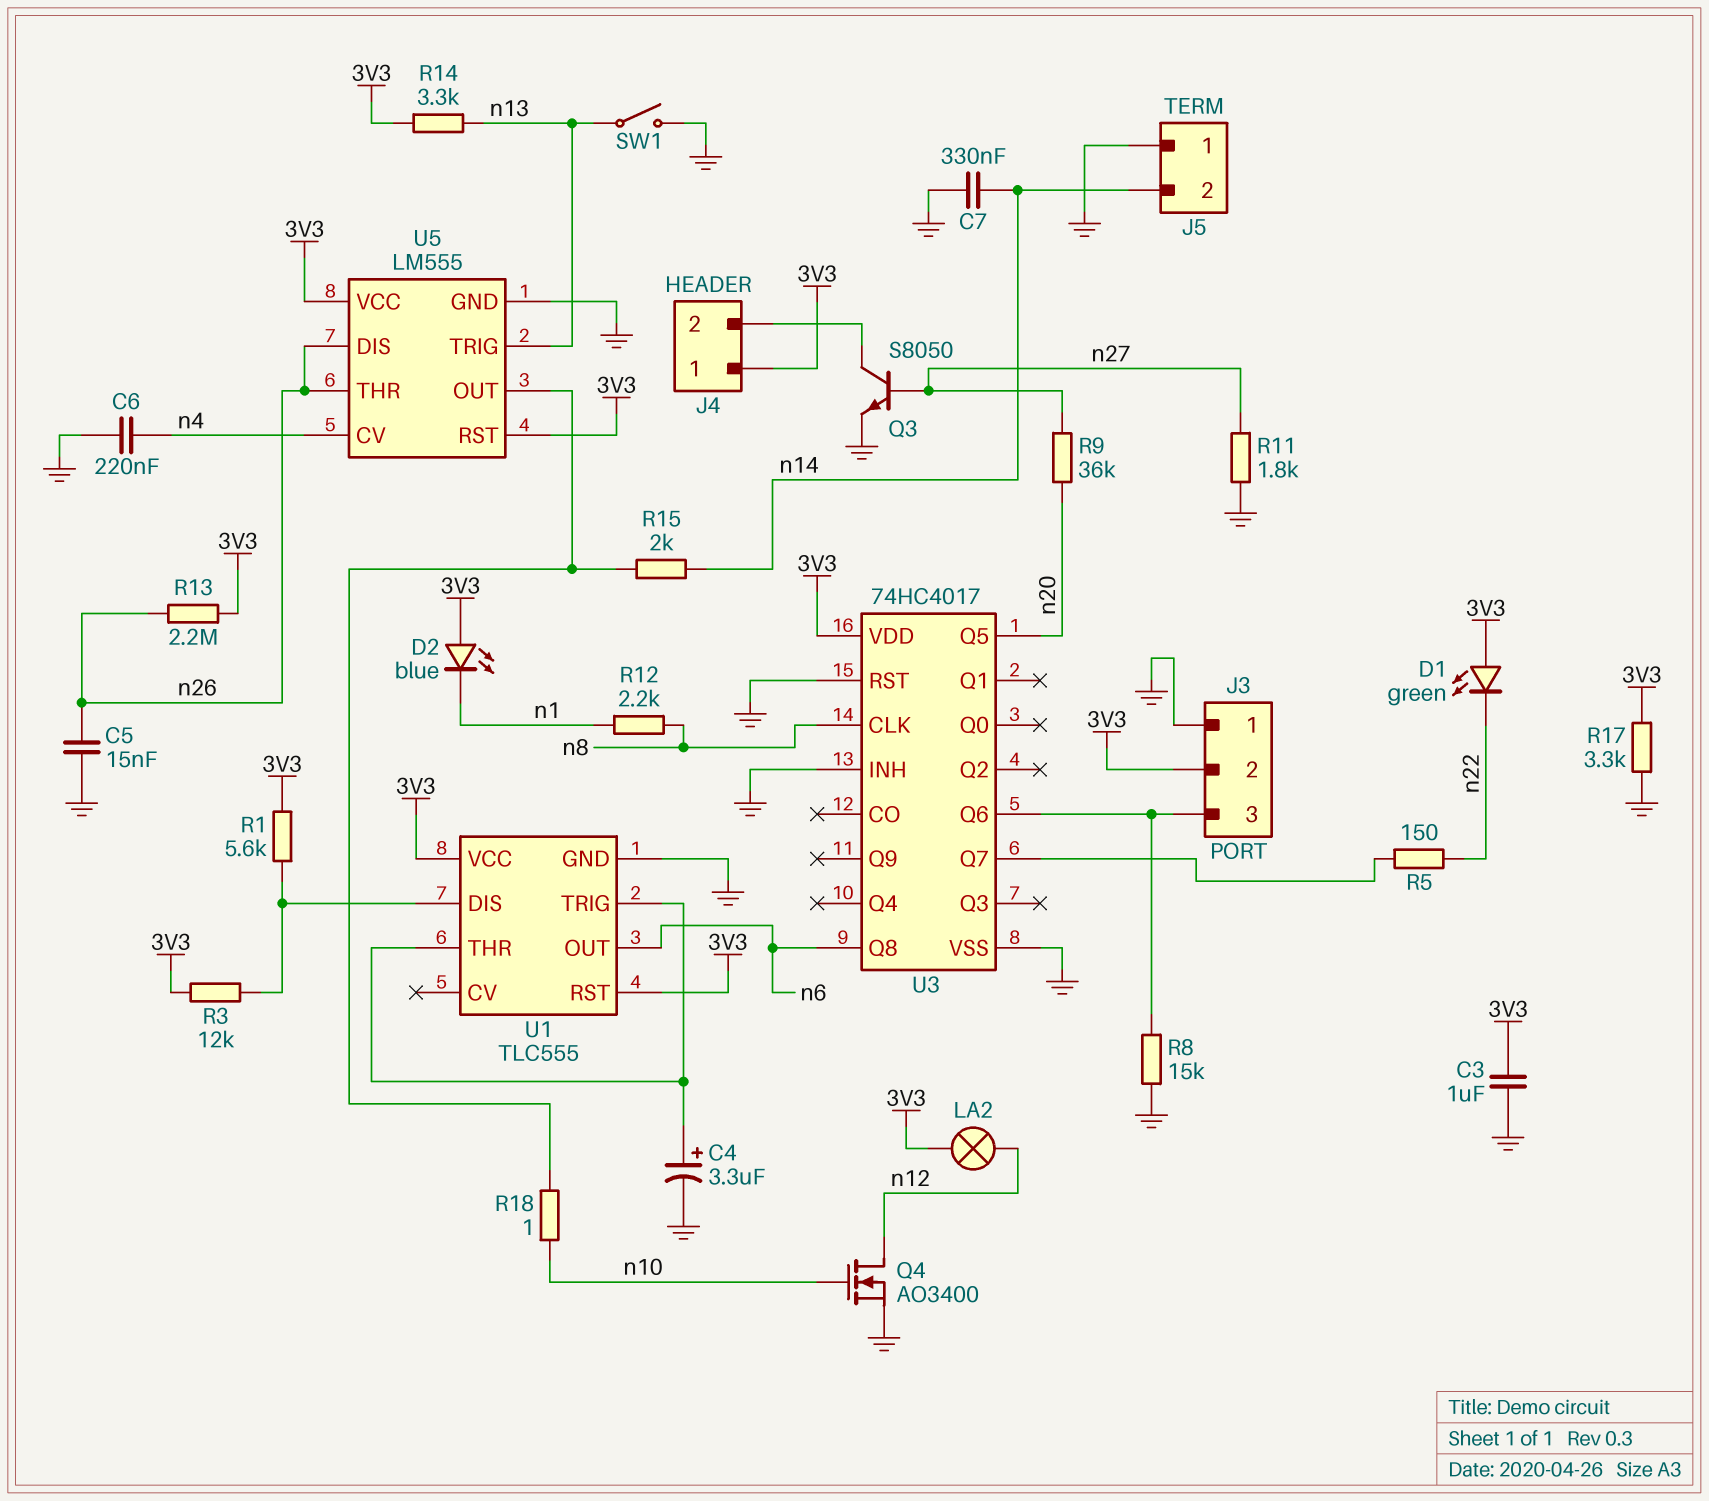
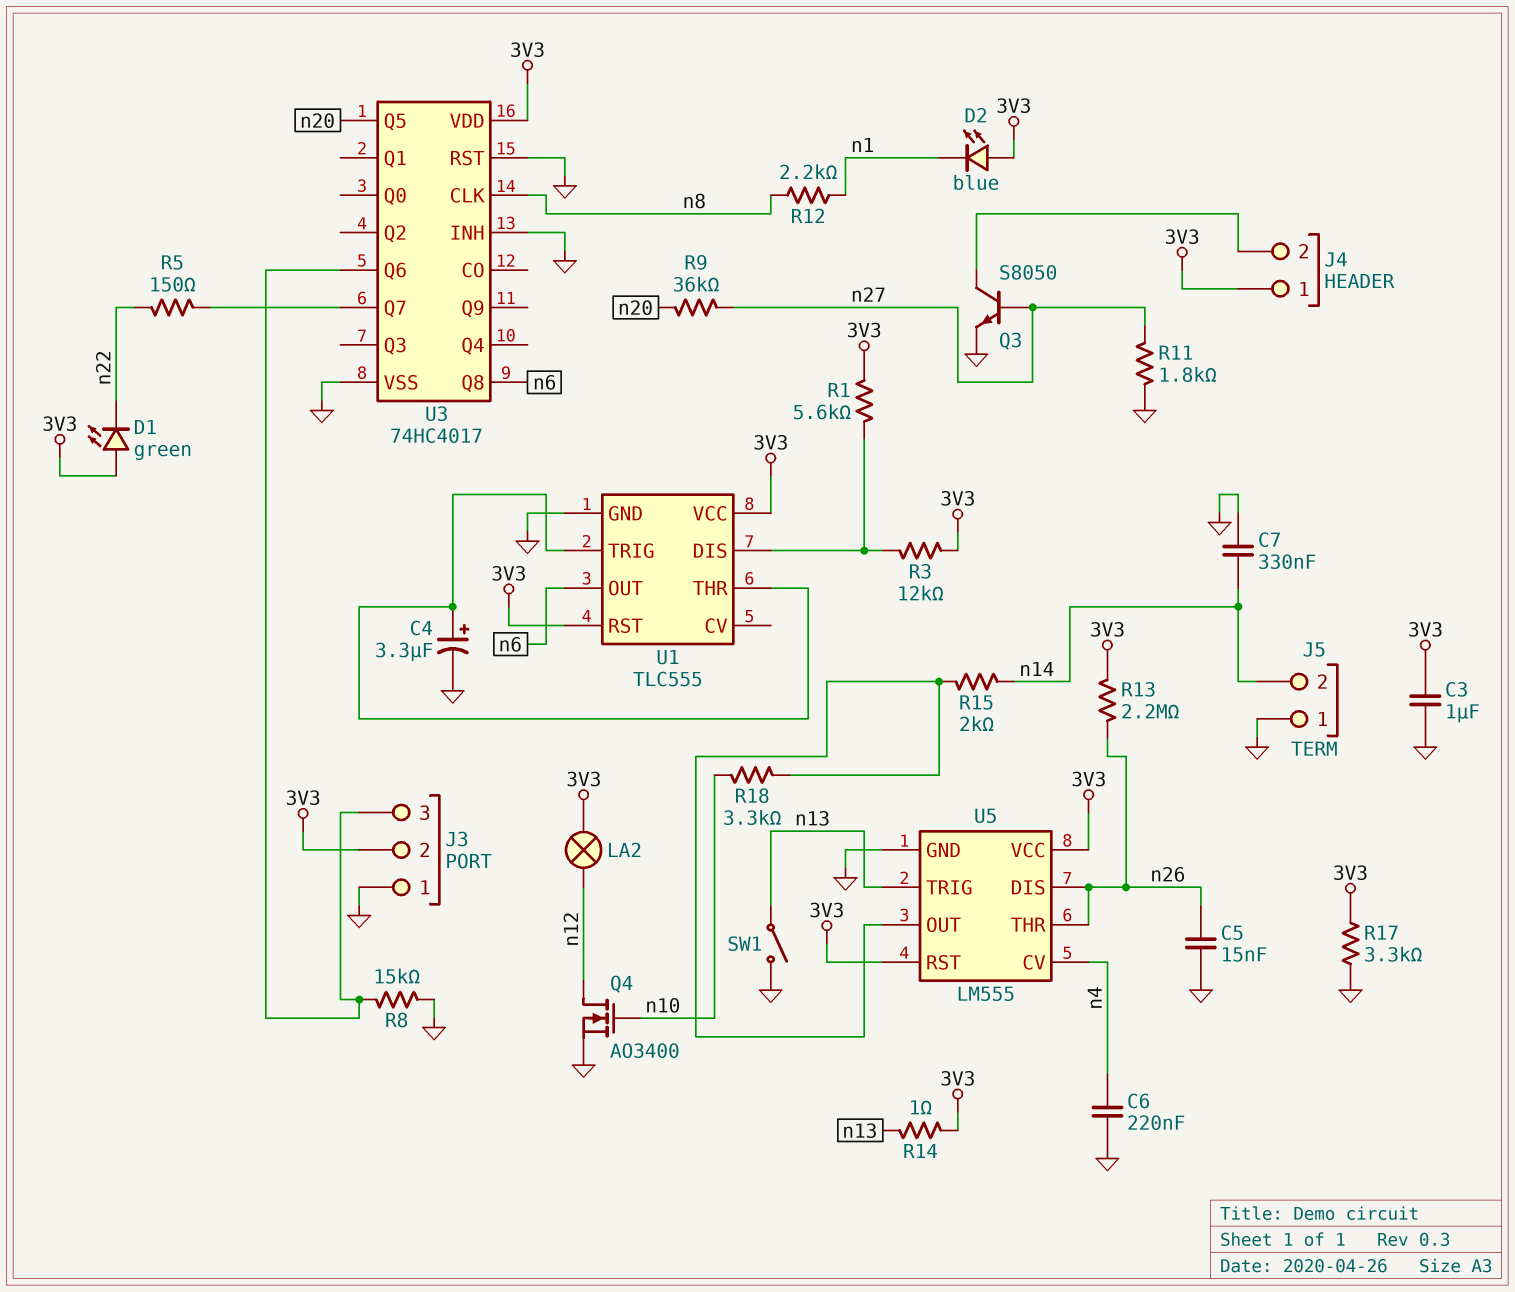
R14: 3.3k (3V3, n13) -> 1 (3V3, n13)
R18: 1 (U5/OUT, n10) -> 3.3k (U5/OUT, n10)

